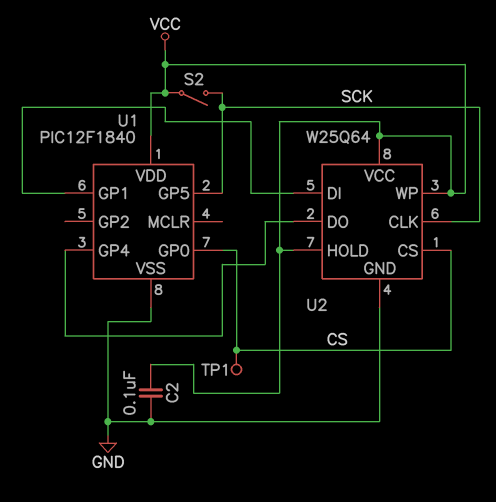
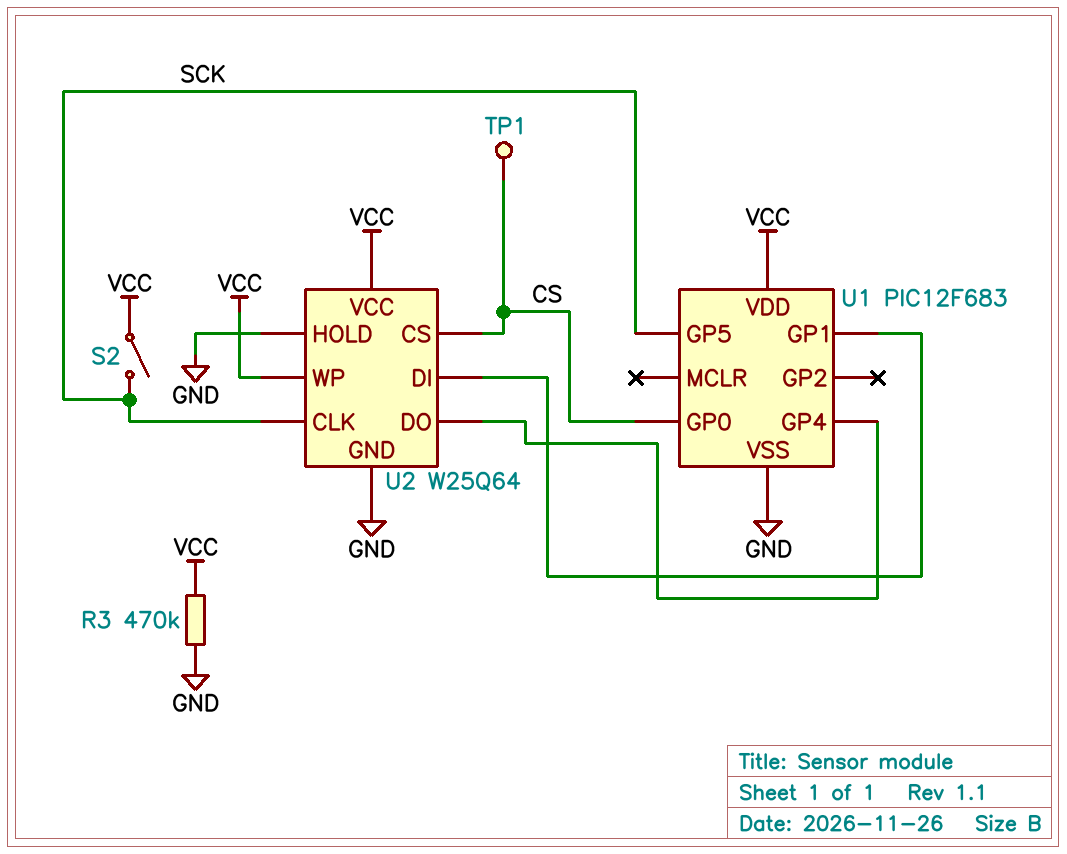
C2: 100nF (GND, VCC) -> none
R3: none -> 470k (GND, VCC)
U1: PIC12F1840 -> PIC12F683
U2 pin HOLD: VCC -> GND

